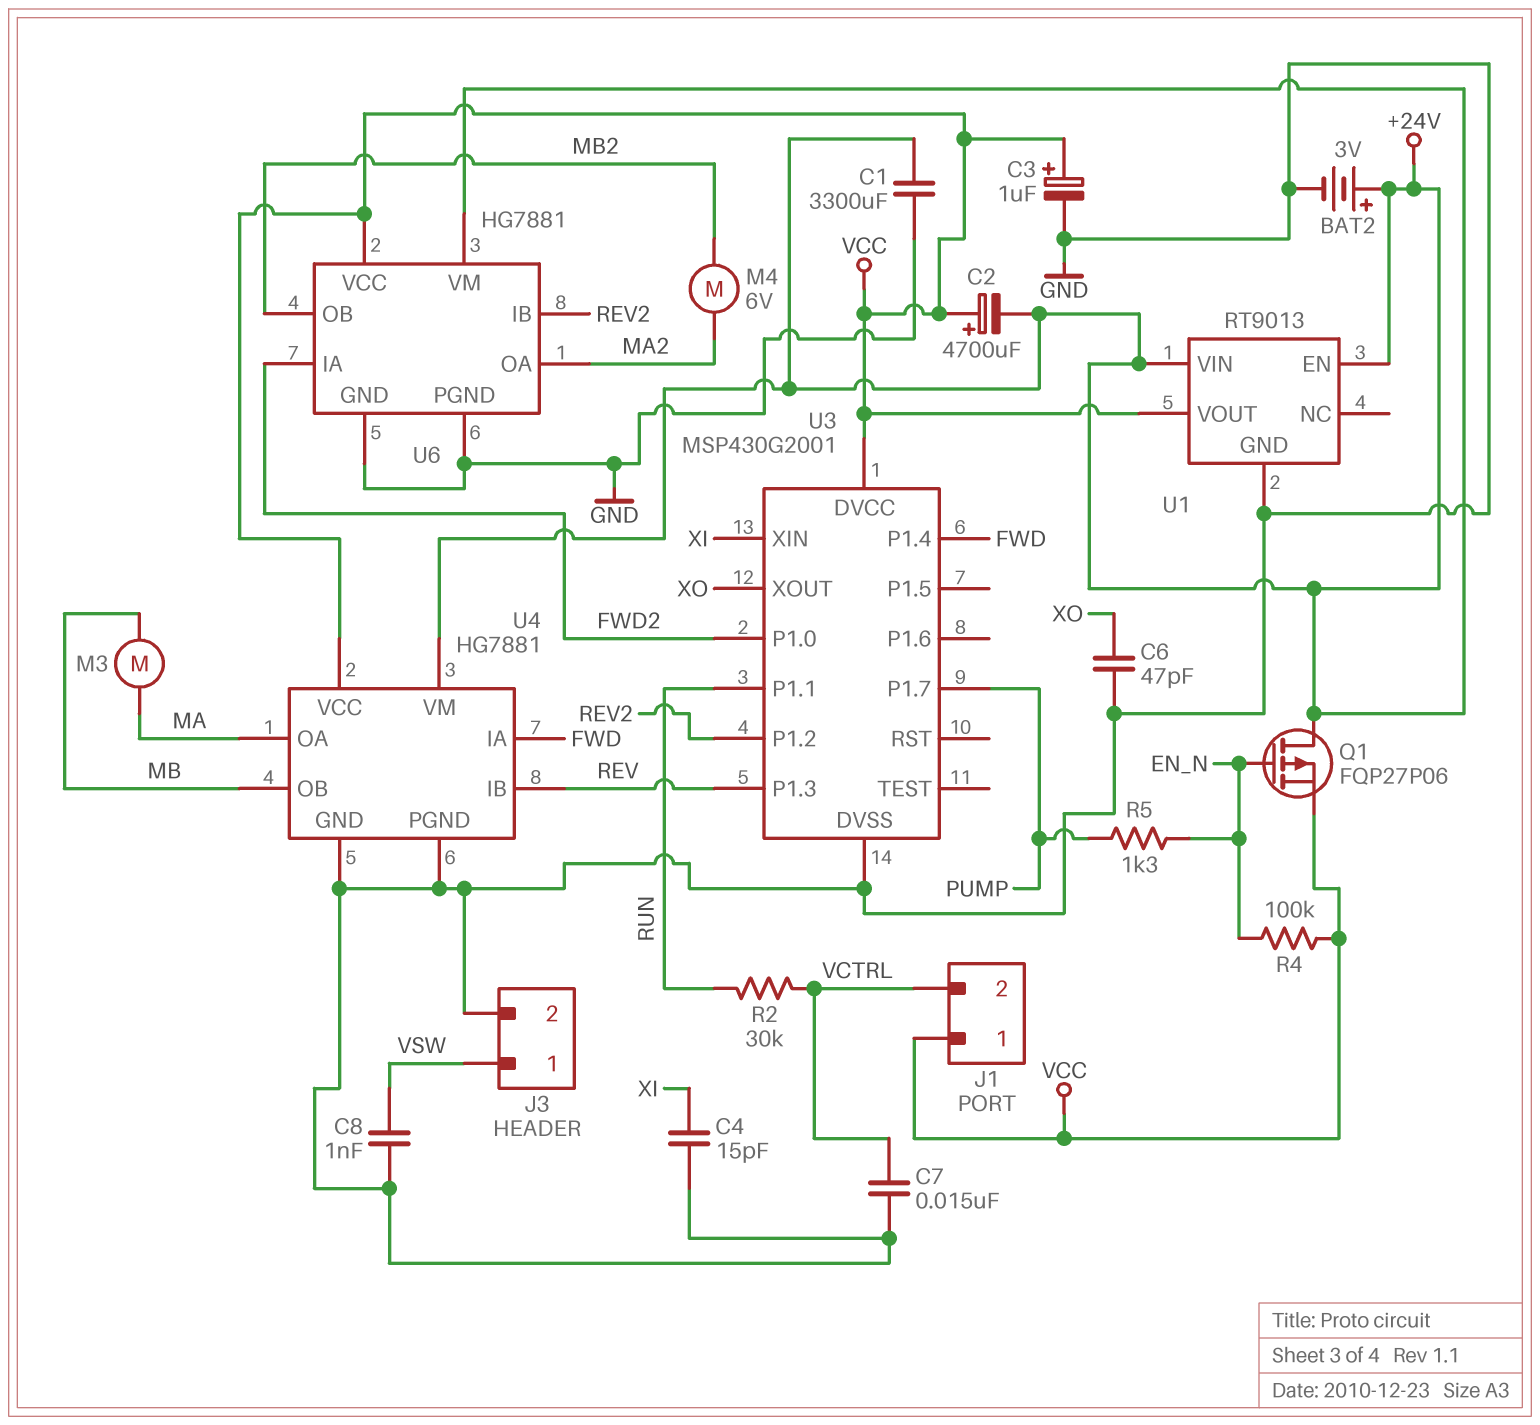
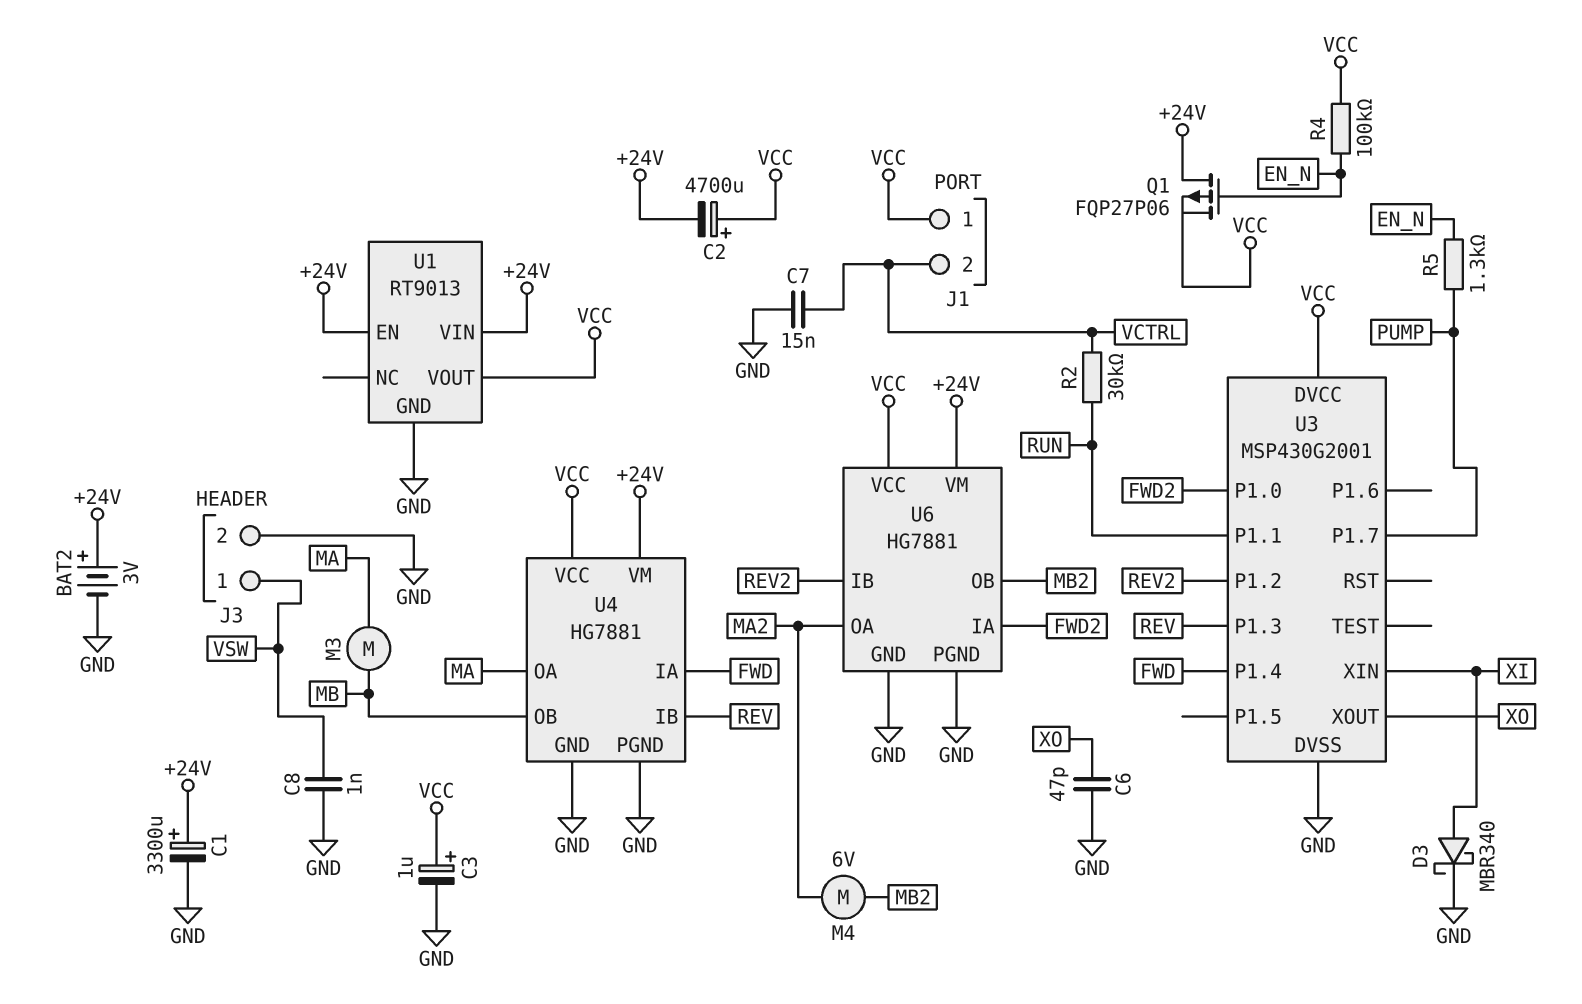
C1: 3300uF (+24V, GND) -> 3300uF (plus +24V, minus GND)
C4: 15pF (GND, XI) -> none
D3: none -> schottky MBR340 (A XI, K GND)

